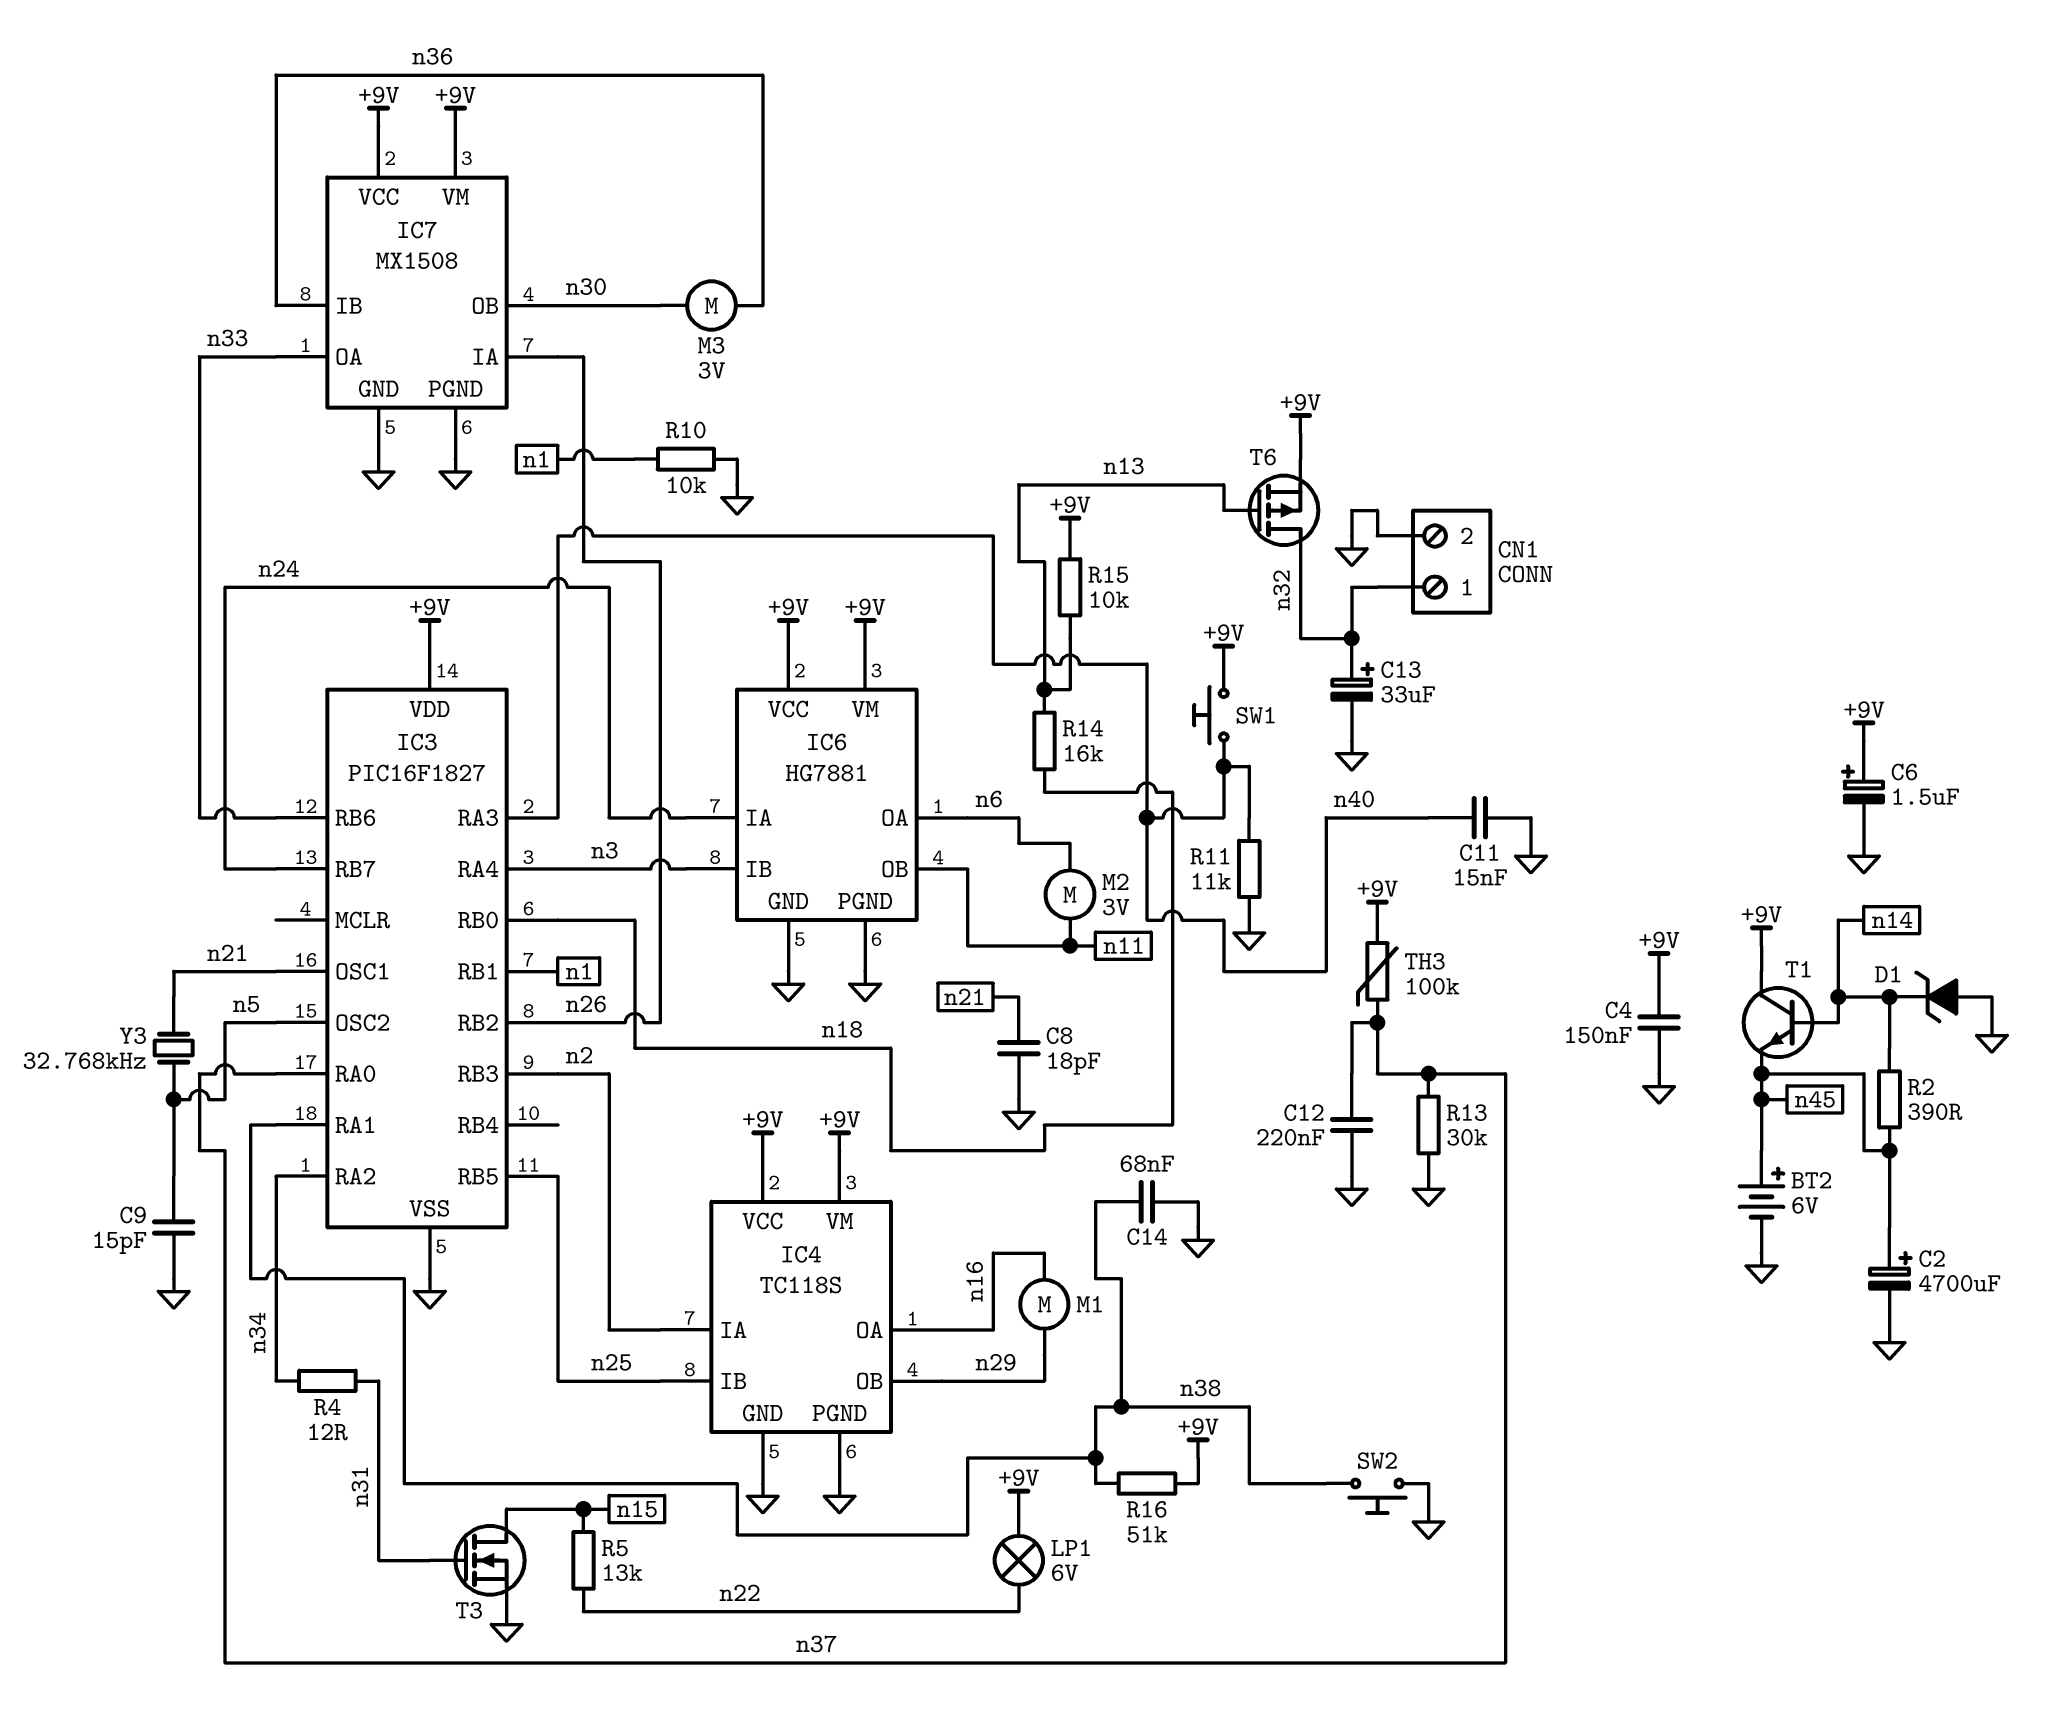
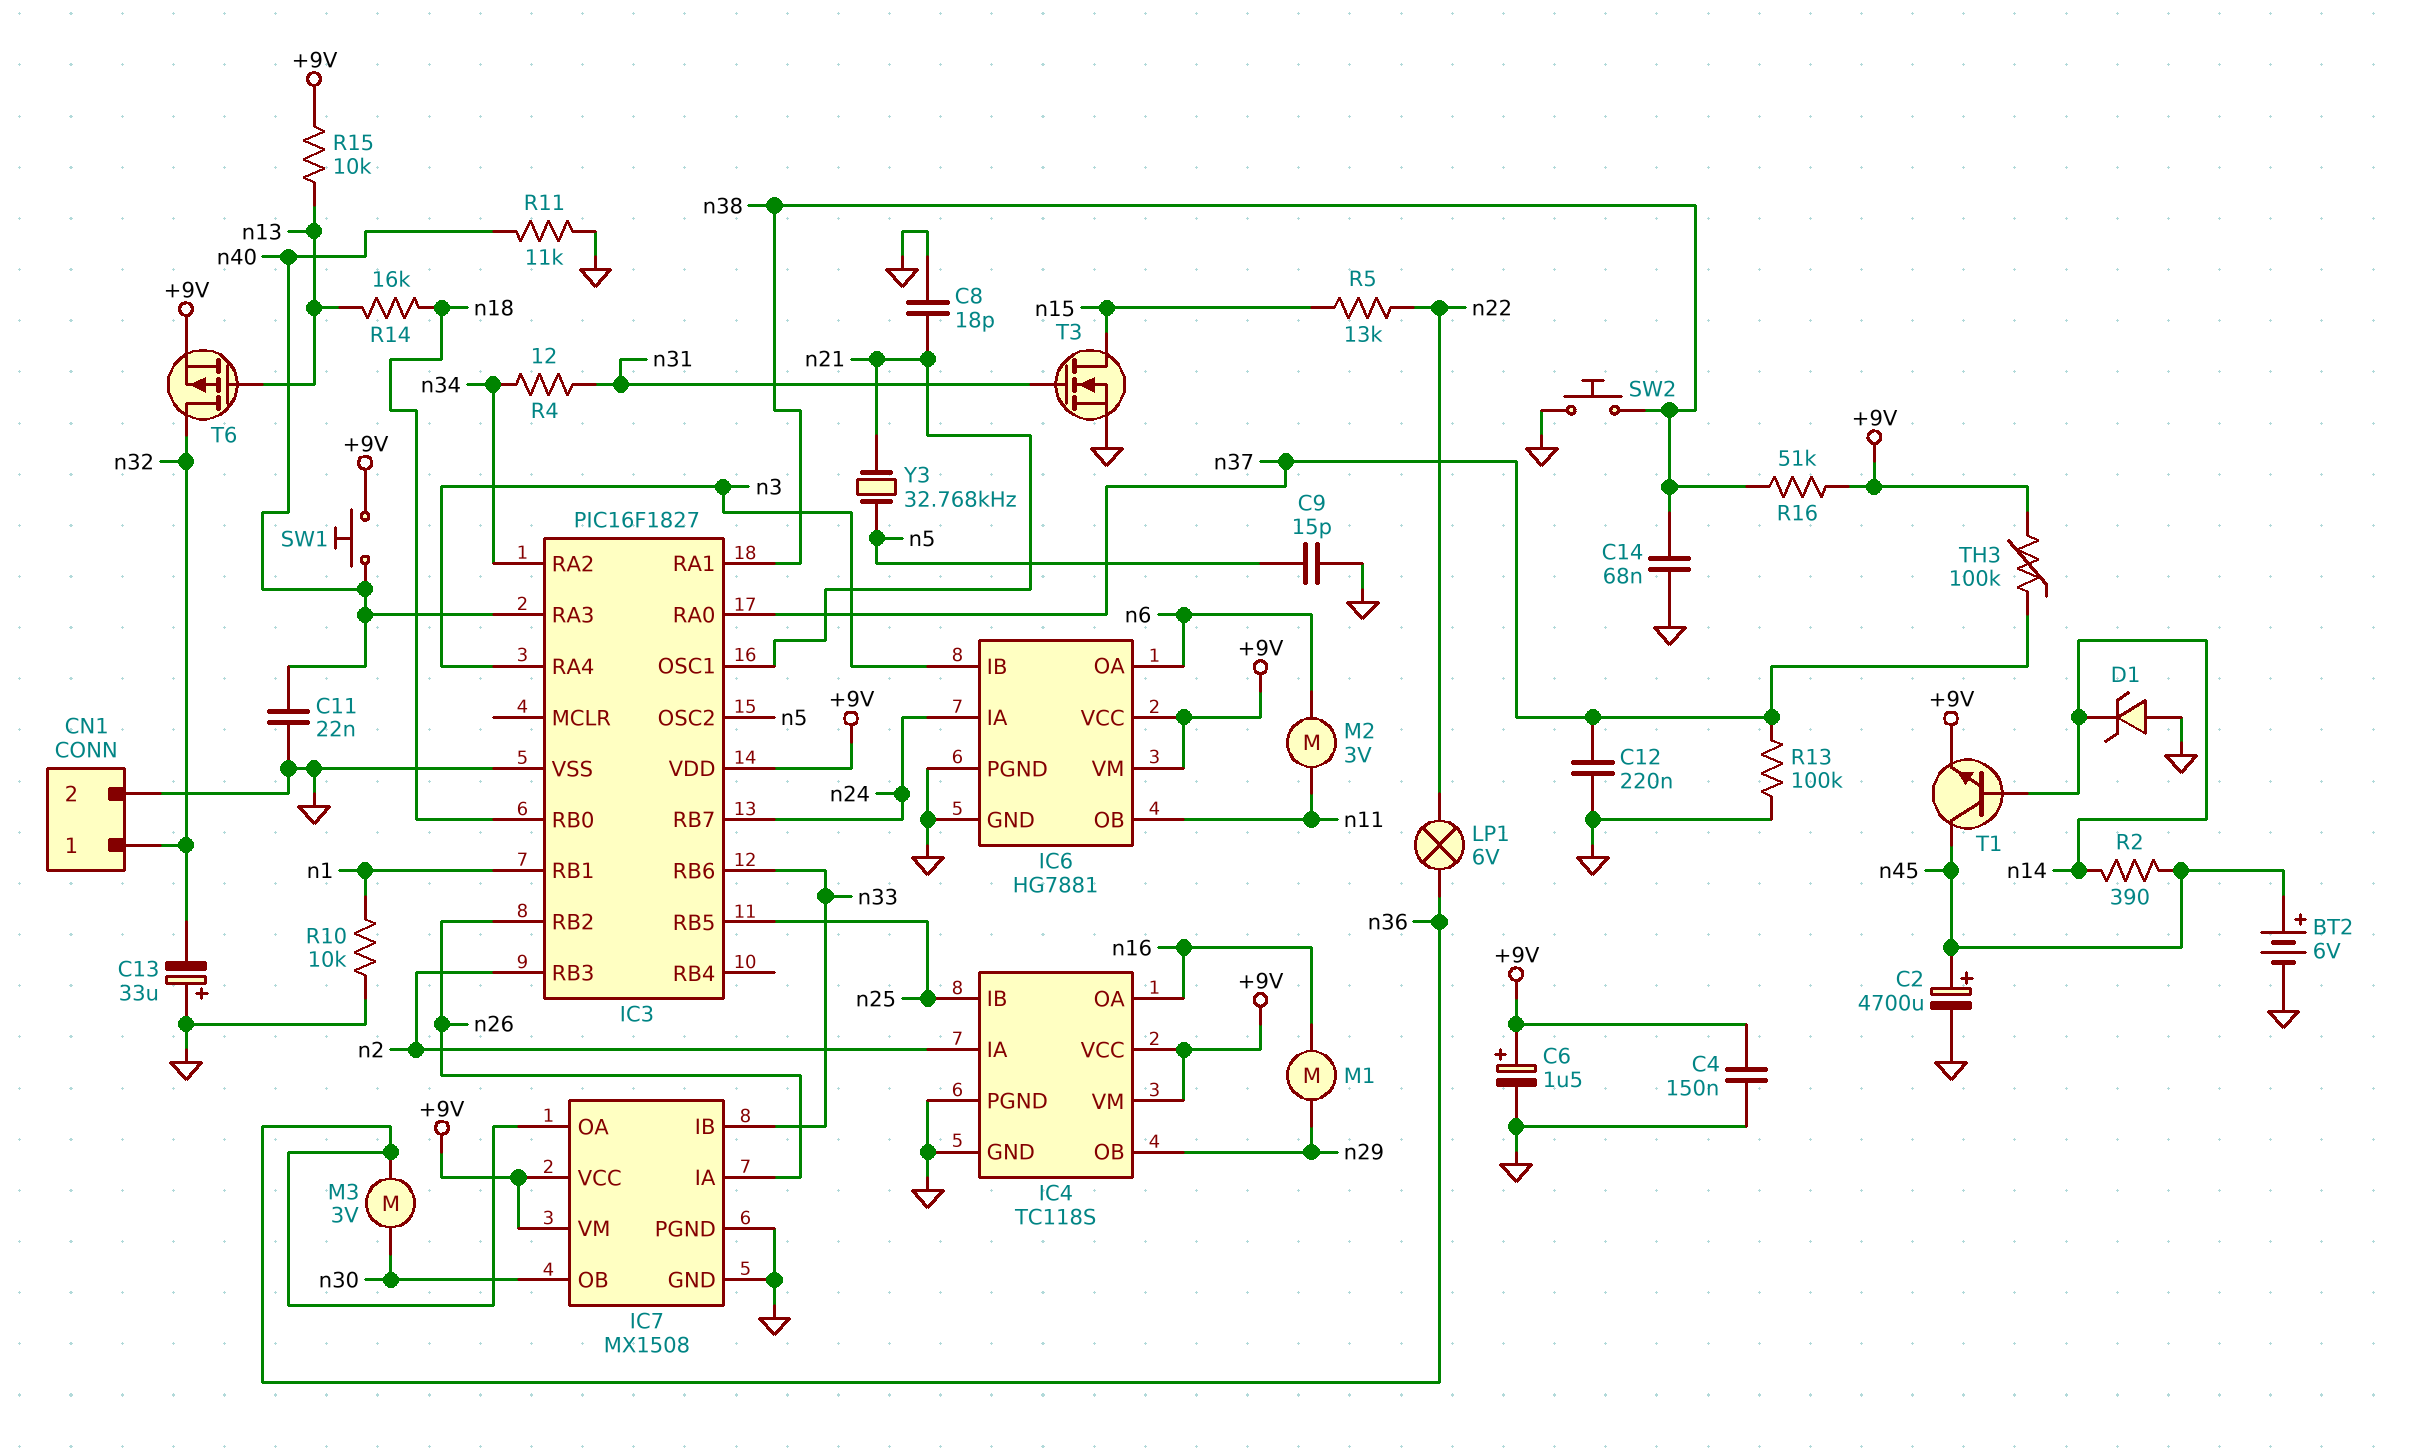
C11: 15nF (GND, n40) -> 22nF (GND, n40)
C13: 33uF (plus n32, minus GND) -> 33uF (plus GND, minus n32)
IC7 pin IB: n36 -> n33
IC7 pin OA: n33 -> n36
LP1: lamp 6V (+9V, n22) -> lamp 6V (n22, n36)
R13: 30k (GND, n37) -> 100k (GND, n37)
T1: NPN (B n14, C +9V, E n45) -> NPN (B n14, C n45, E +9V)

